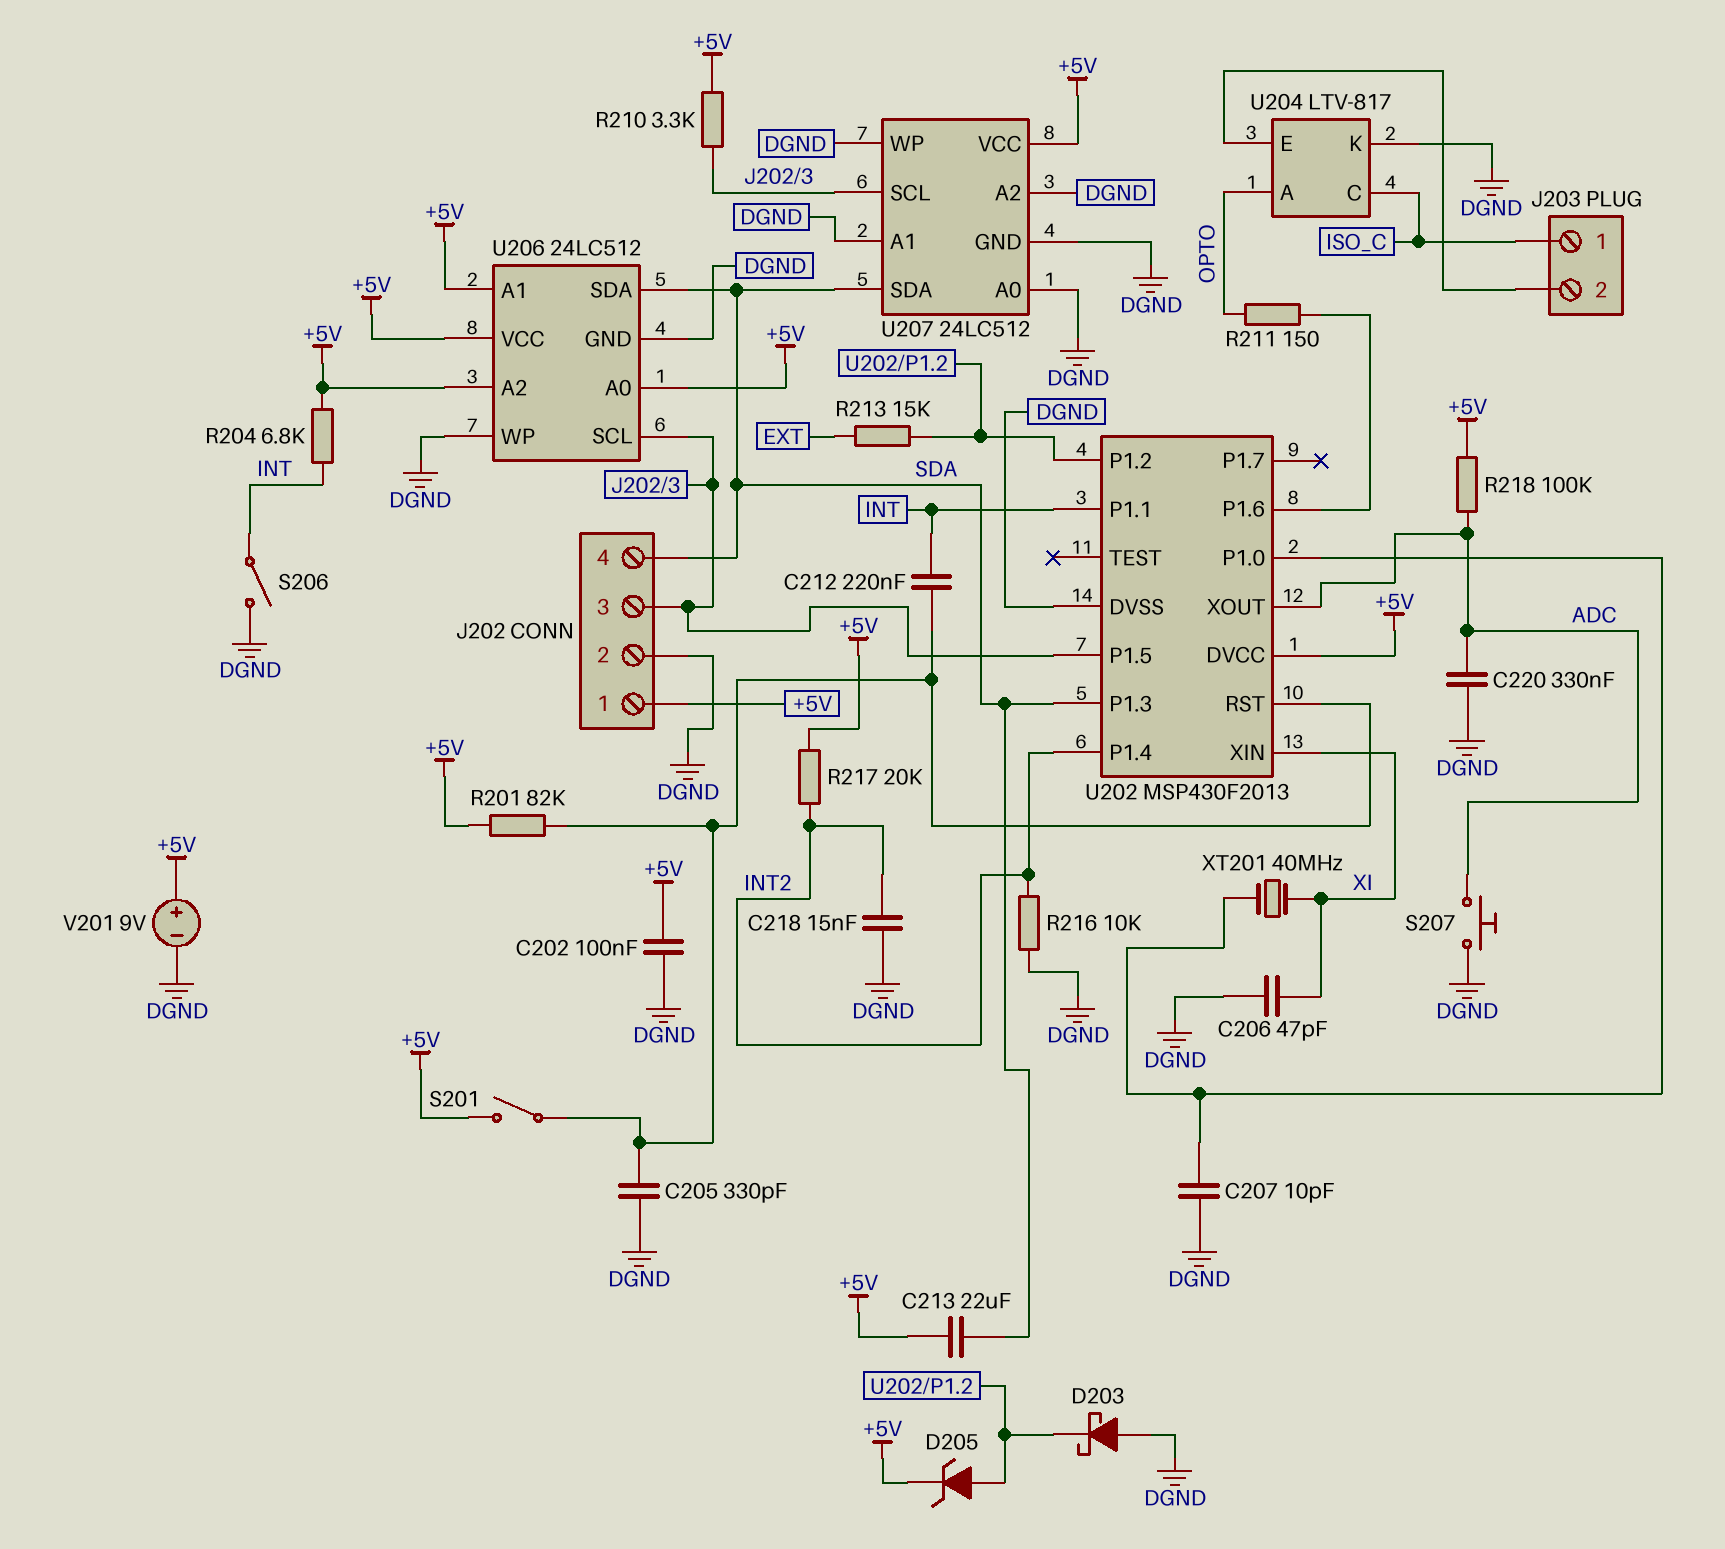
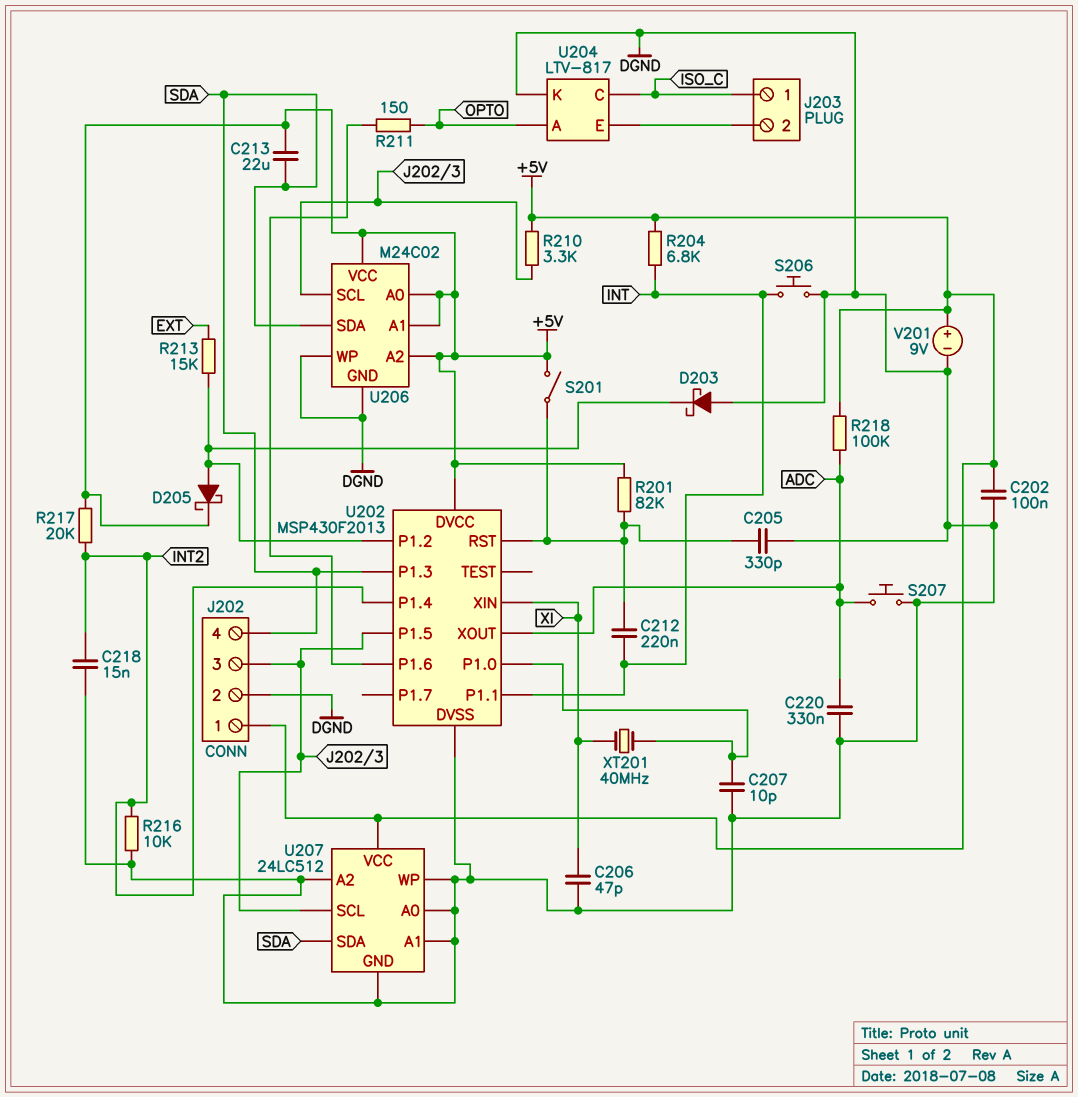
D205: zener (A U202/P1.2, K +5V) -> schottky (A U202/P1.2, K +5V)
S206: switch (DGND, INT) -> button (DGND, INT)
U206: 24LC512 -> M24C02

